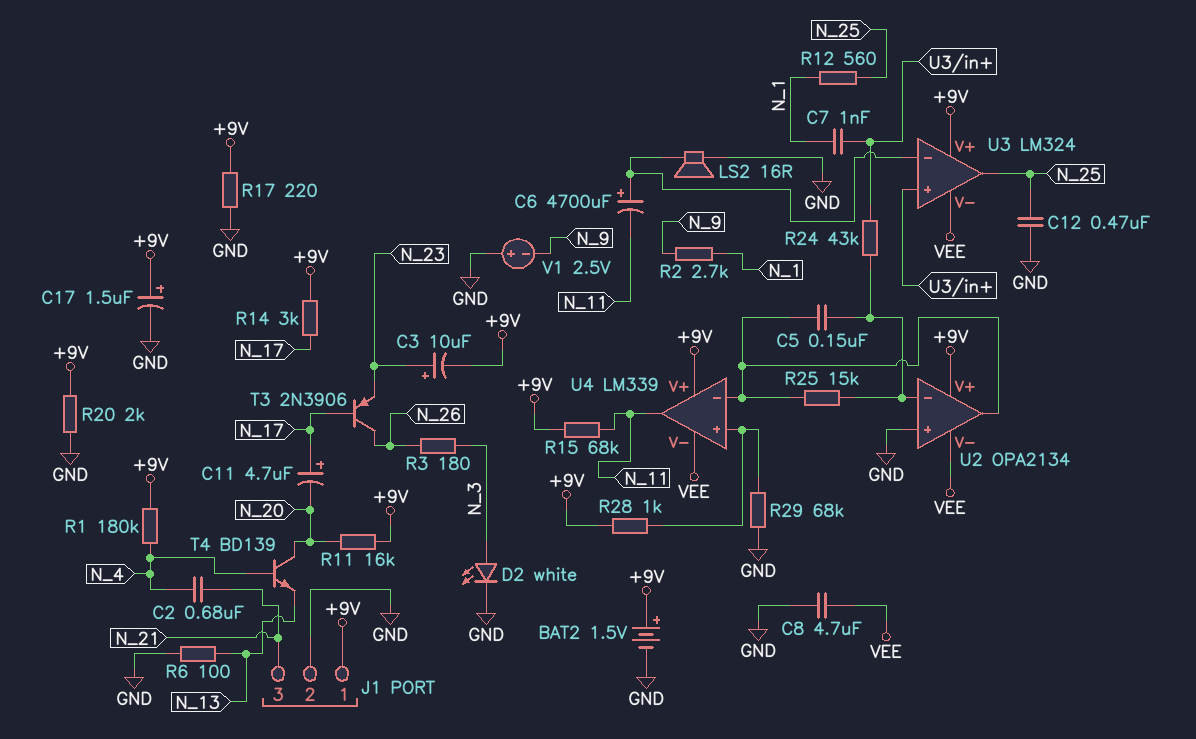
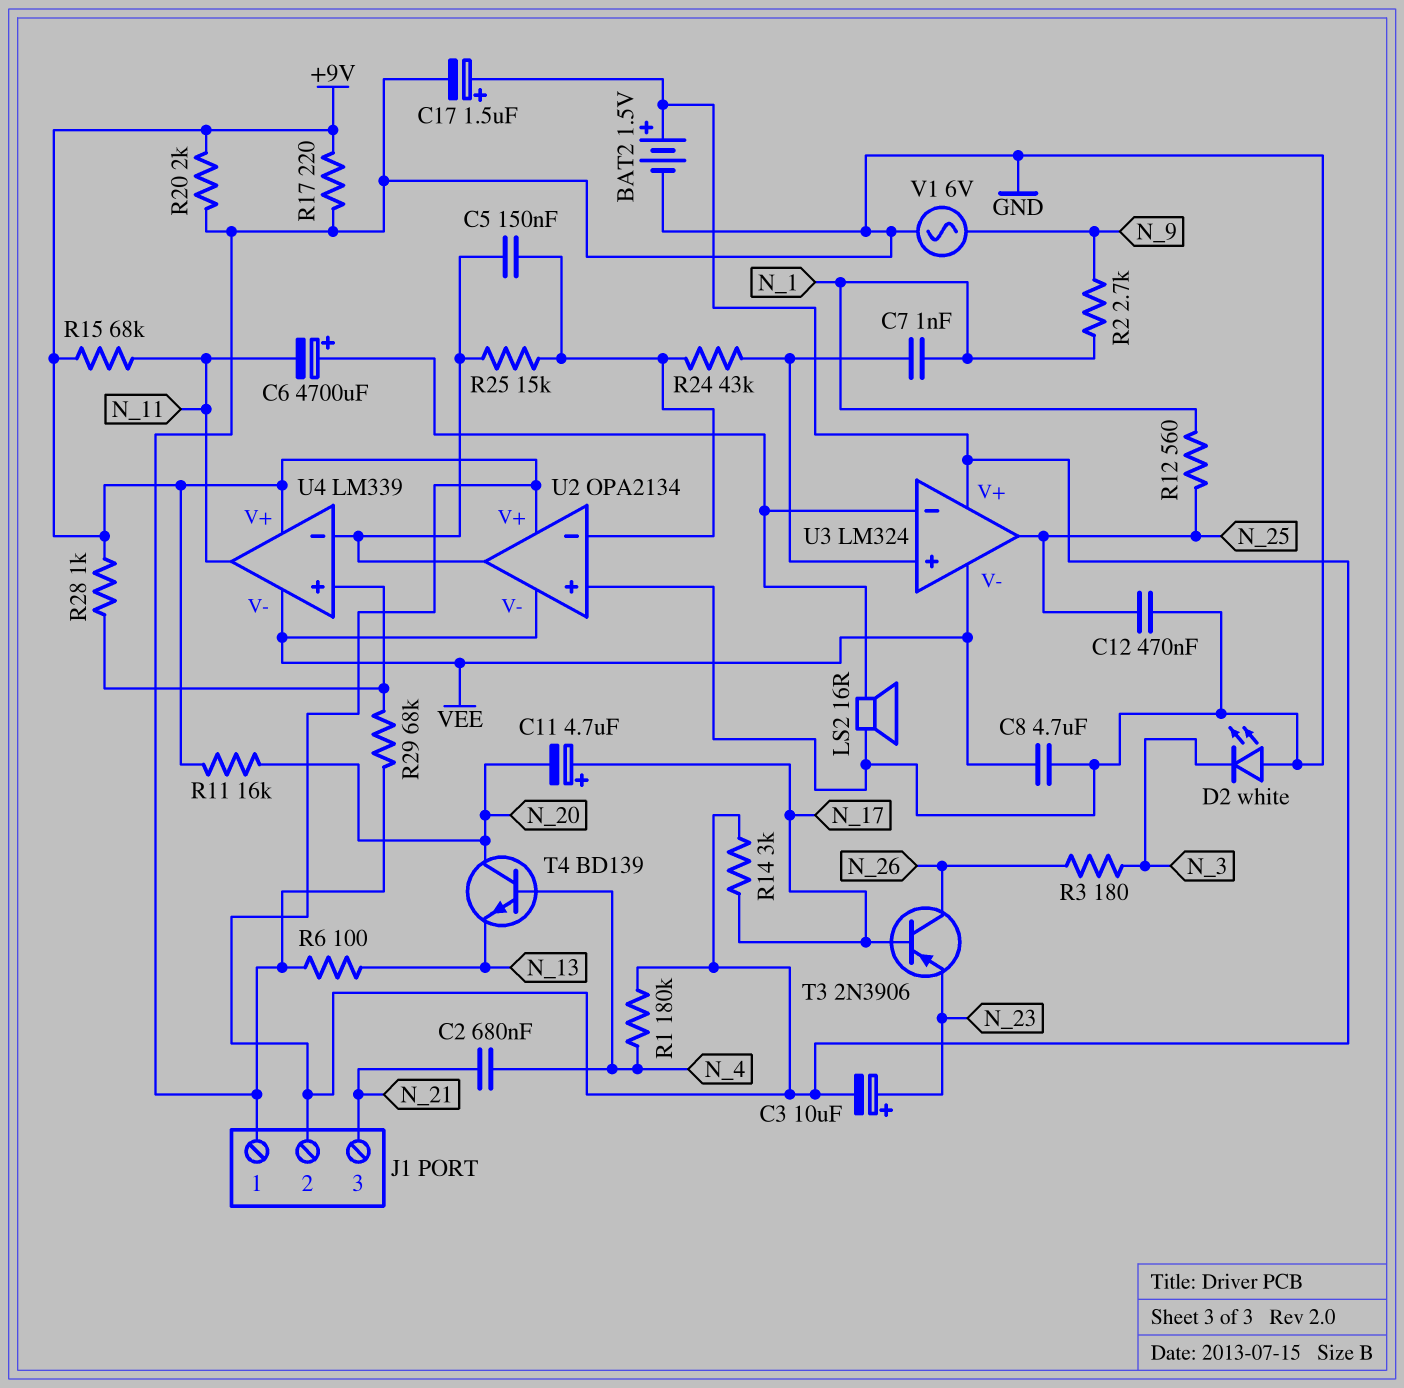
D2: LED white (A N_3, K GND) -> LED white (A GND, K N_3)
J1 pin 1: +9V -> GND
J1 pin 2: GND -> +9V
V1: 2.5V (plus GND, minus N_9) -> AC 6V (GND, N_9)

